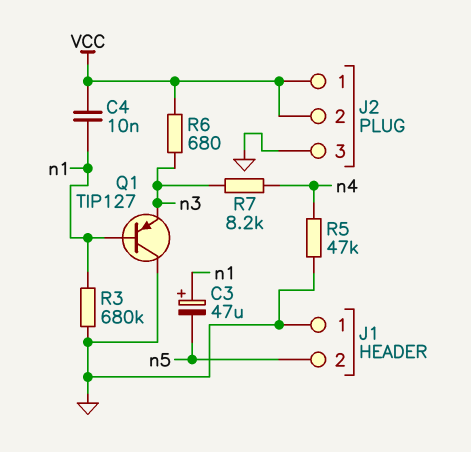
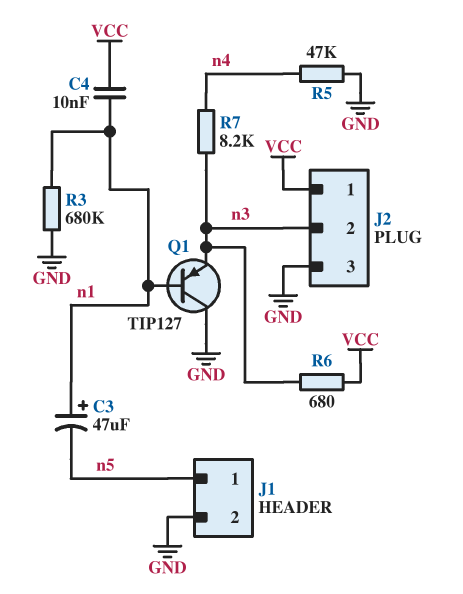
J1 pin 1: GND -> n5
J1 pin 2: n5 -> GND
J2 pin 2: VCC -> n3

